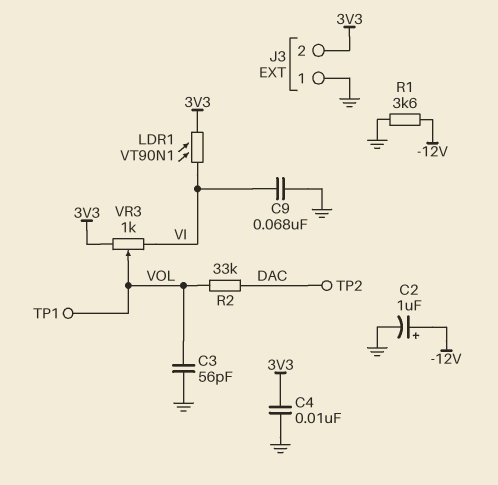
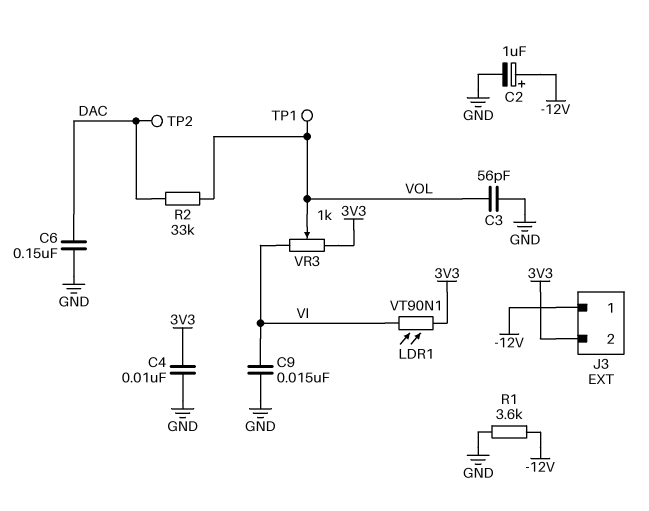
C6: none -> 150nF (DAC, GND)
C9: 68nF (GND, VI) -> 15nF (GND, VI)
J3 pin 1: GND -> -12V

